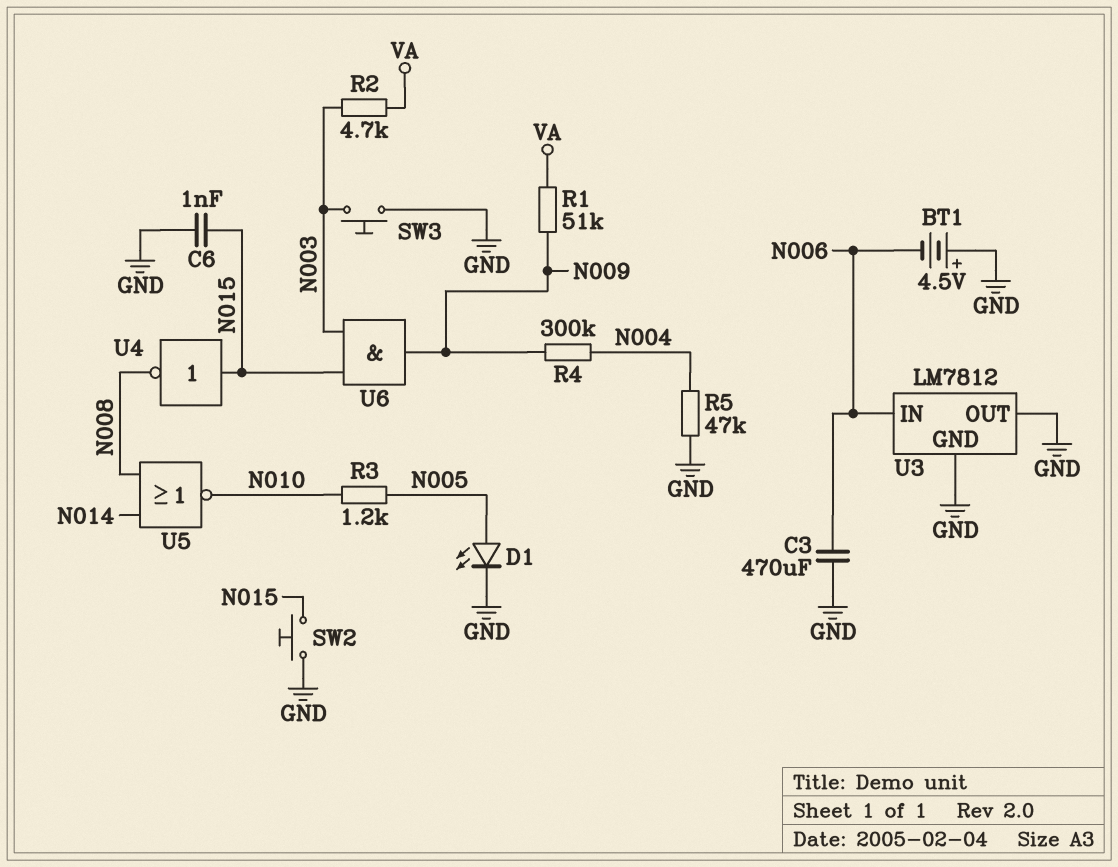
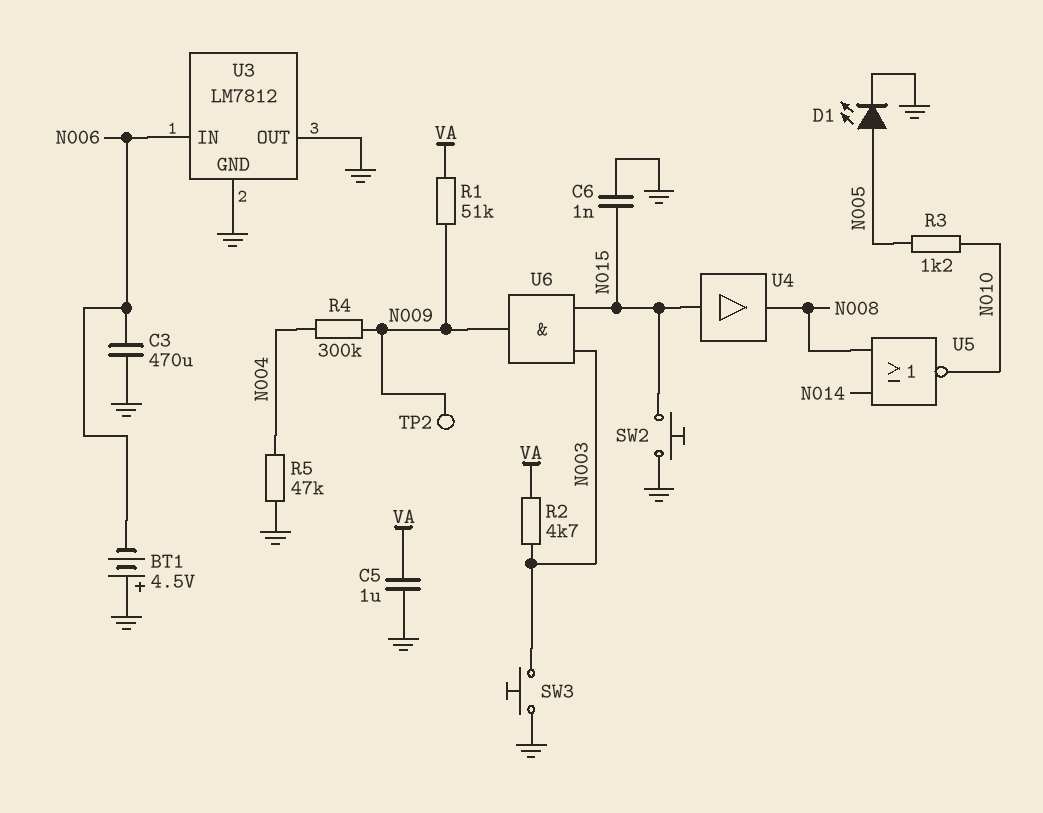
C5: none -> 1uF (GND, VA)
TP2: none -> test point (N009)
U4: NOT (in N015, out N008) -> buffer (in N015, out N008)

